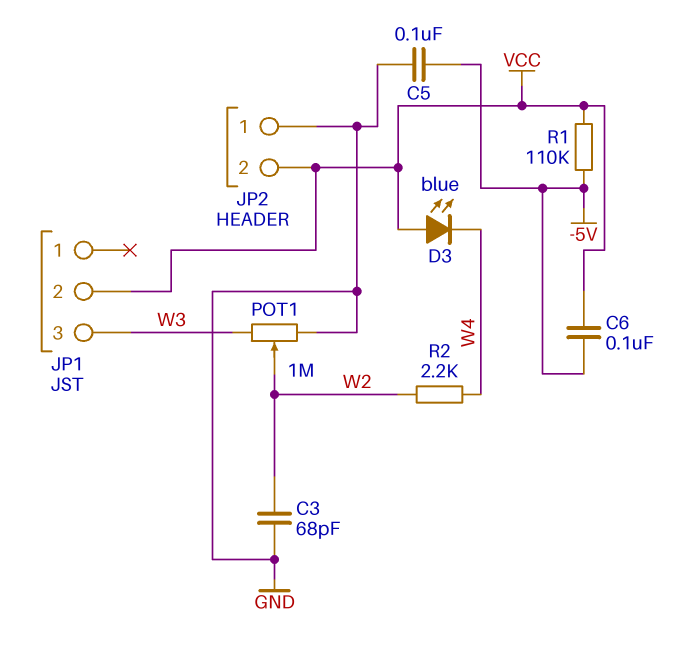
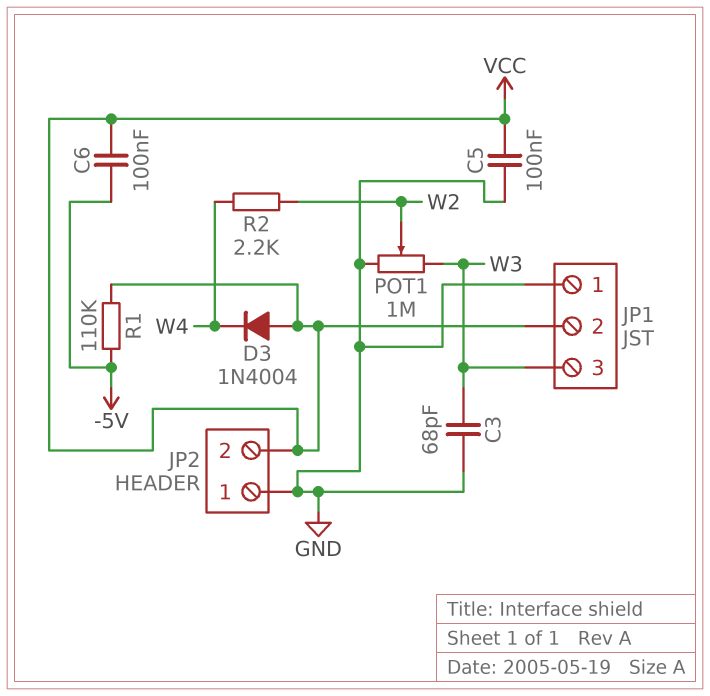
C3: 68pF (GND, W2) -> 68pF (GND, W3)
C5: 100nF (-5V, GND) -> 100nF (GND, VCC)
D3: LED blue (A VCC, K W4) -> diode 1N4004 (A VCC, K W4)
JP1 pin 1: none -> GND

